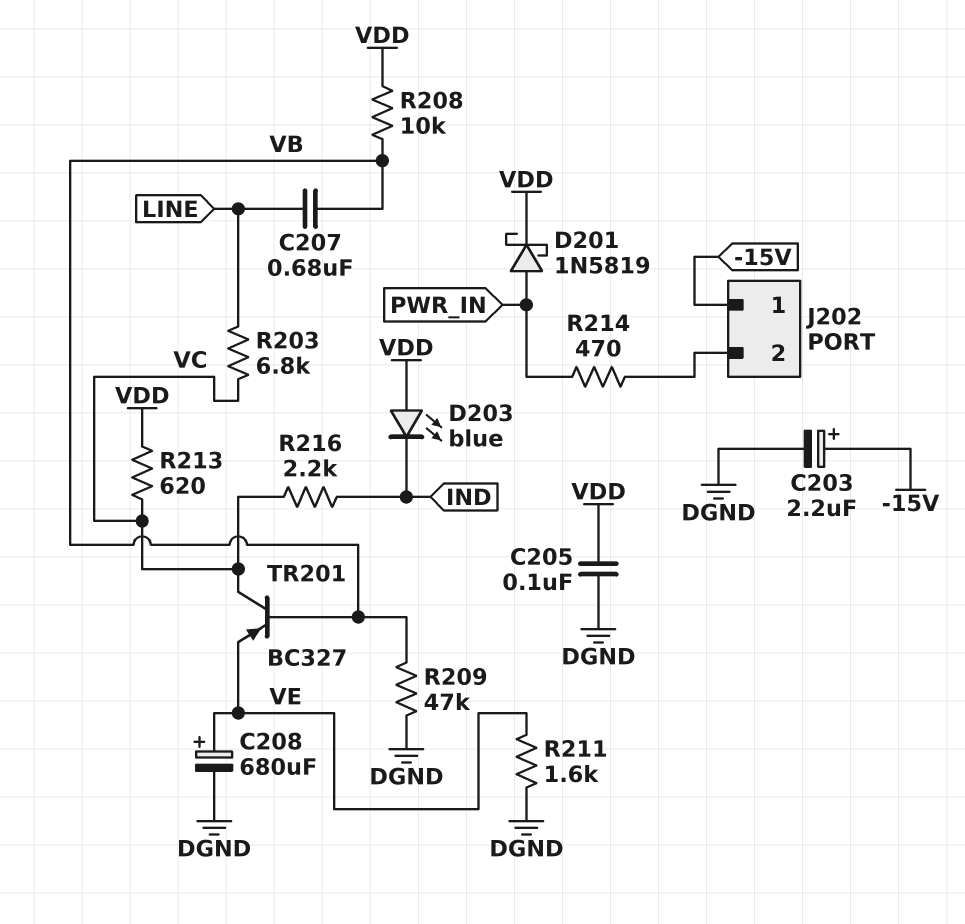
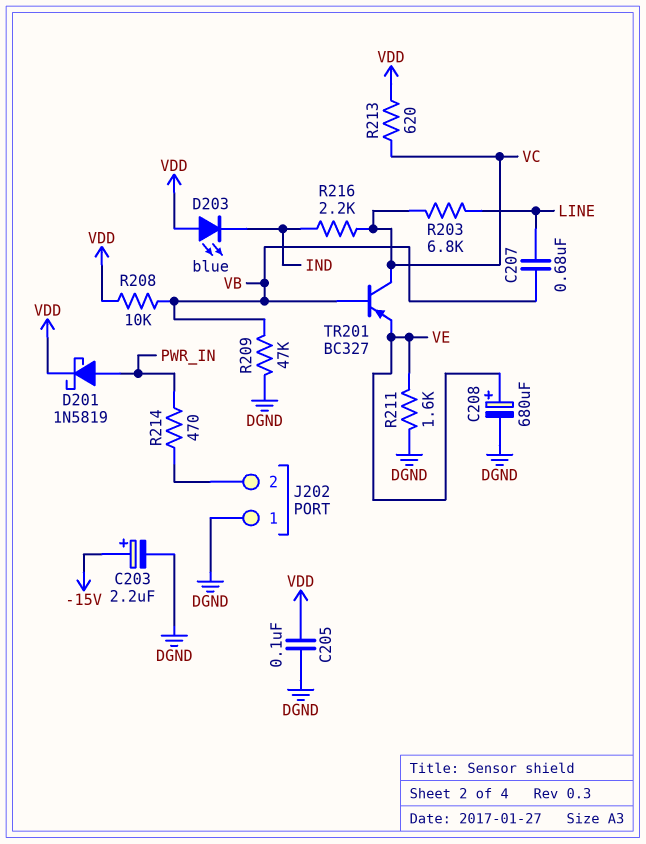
J202 pin 1: -15V -> DGND

